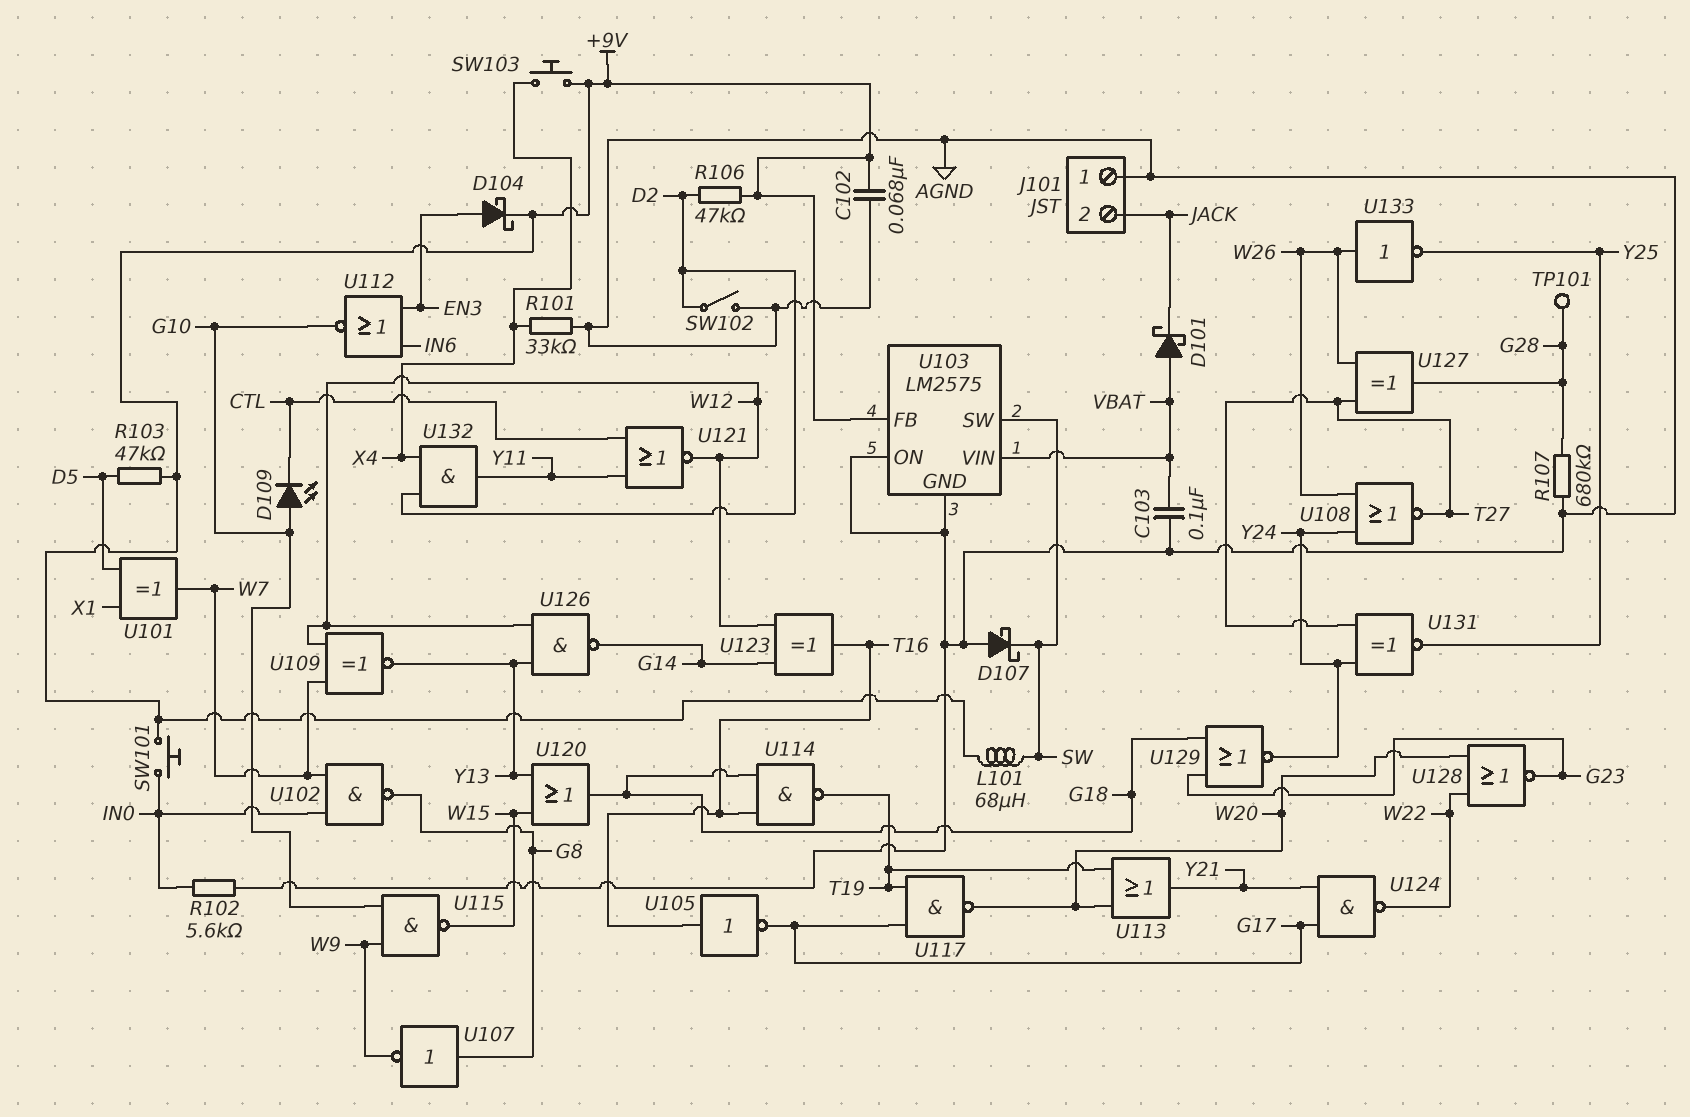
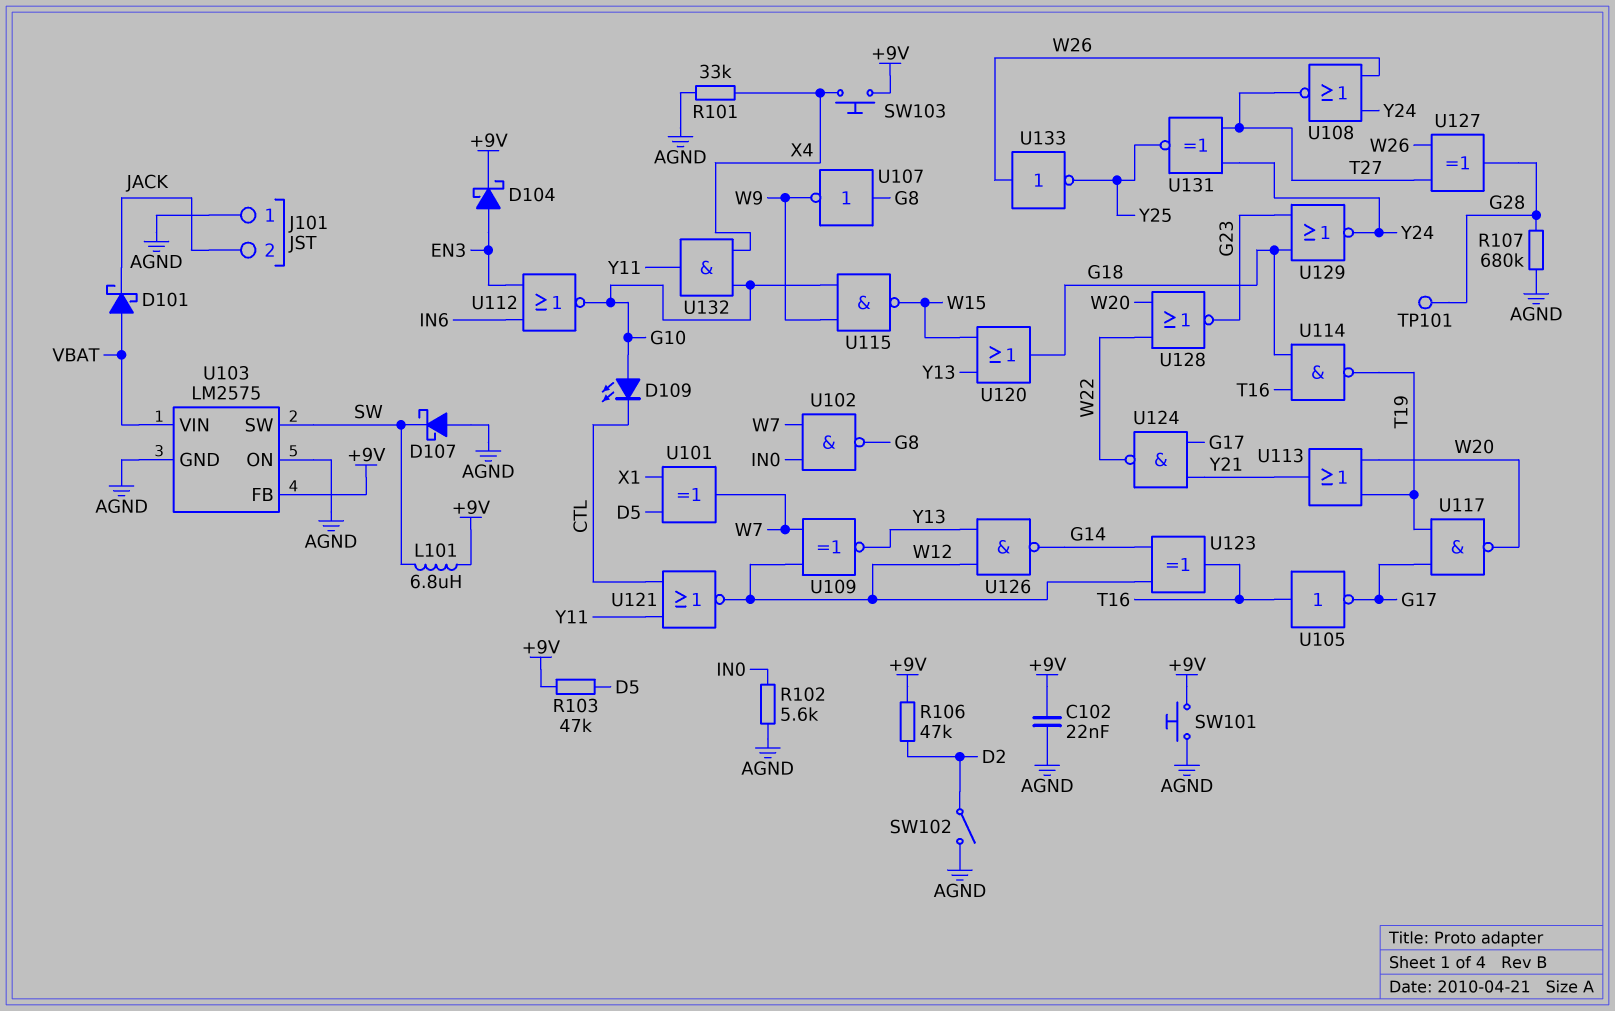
C102: 68nF (+9V, AGND) -> 22nF (+9V, AGND)
C103: 100nF (AGND, VBAT) -> none
L101: 68uH (+9V, SW) -> 6.8uH (+9V, SW)
SW101: button (+9V, IN0) -> button (+9V, AGND)
U132: AND (in D2, in X4, out Y11) -> AND (in G10, in X4, out Y11)

